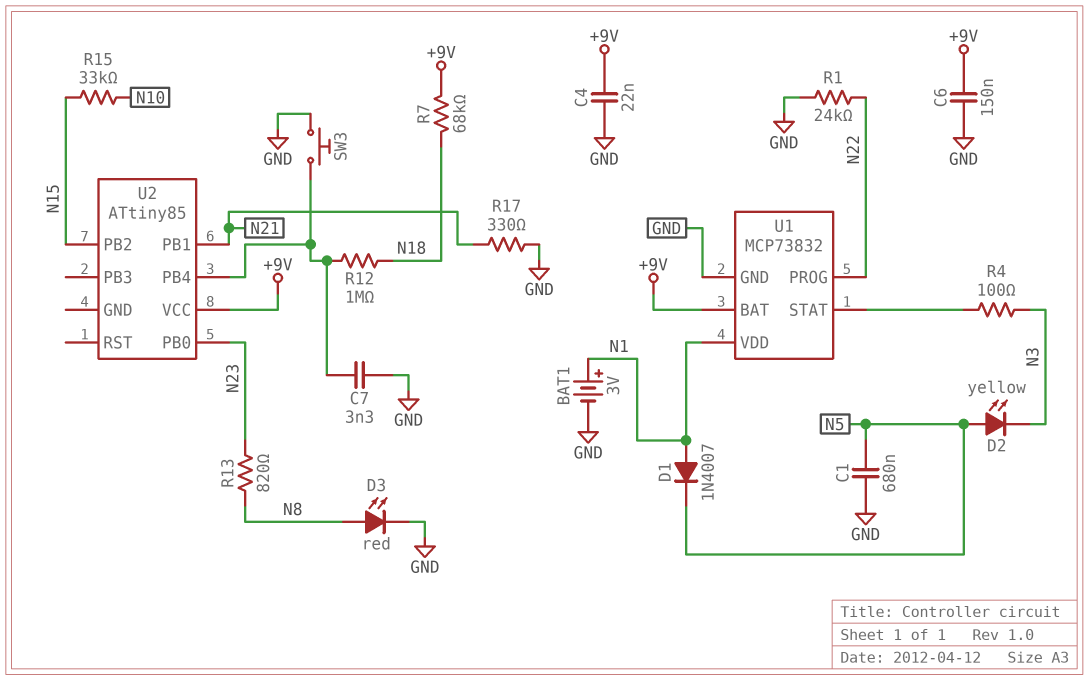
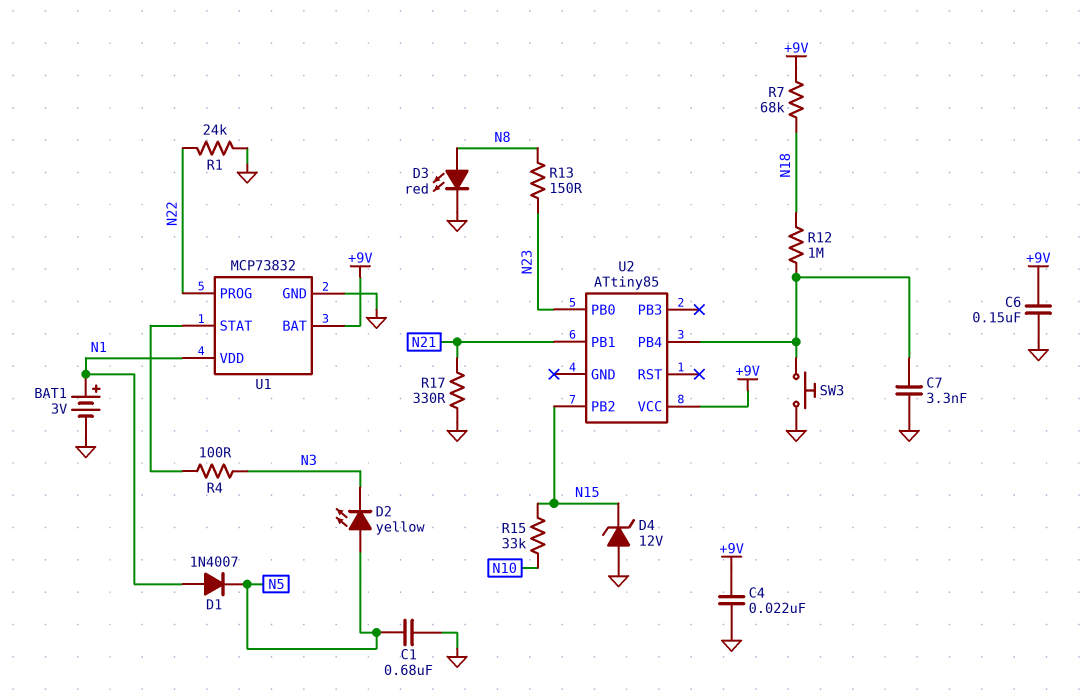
D4: none -> zener 12V (A GND, K N15)
R13: 820 (N8, N23) -> 150 (N8, N23)

